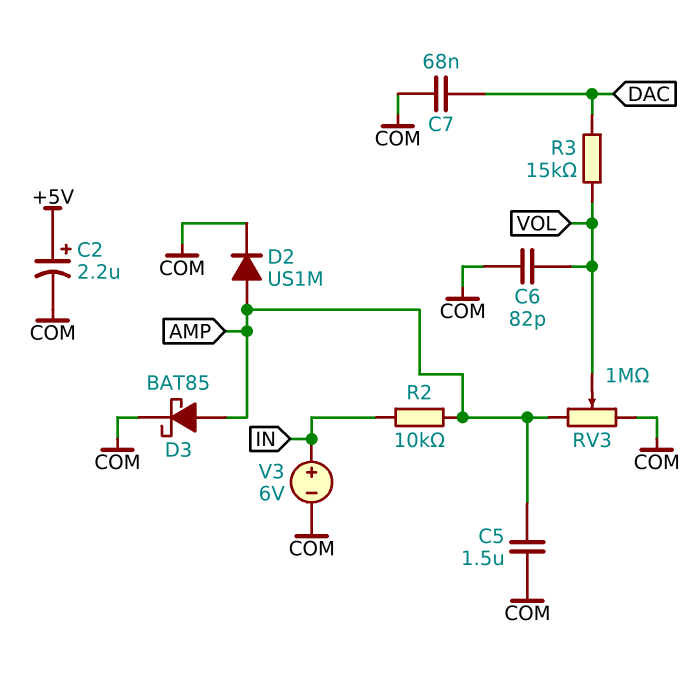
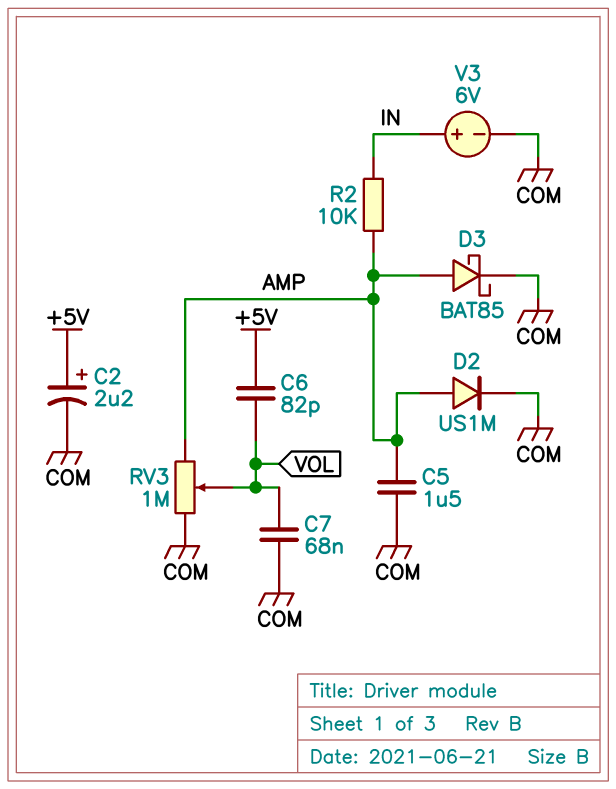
C6: 82pF (COM, VOL) -> 82pF (+5V, VOL)
C7: 68nF (COM, DAC) -> 68nF (COM, VOL)
R3: 15k (DAC, VOL) -> none

